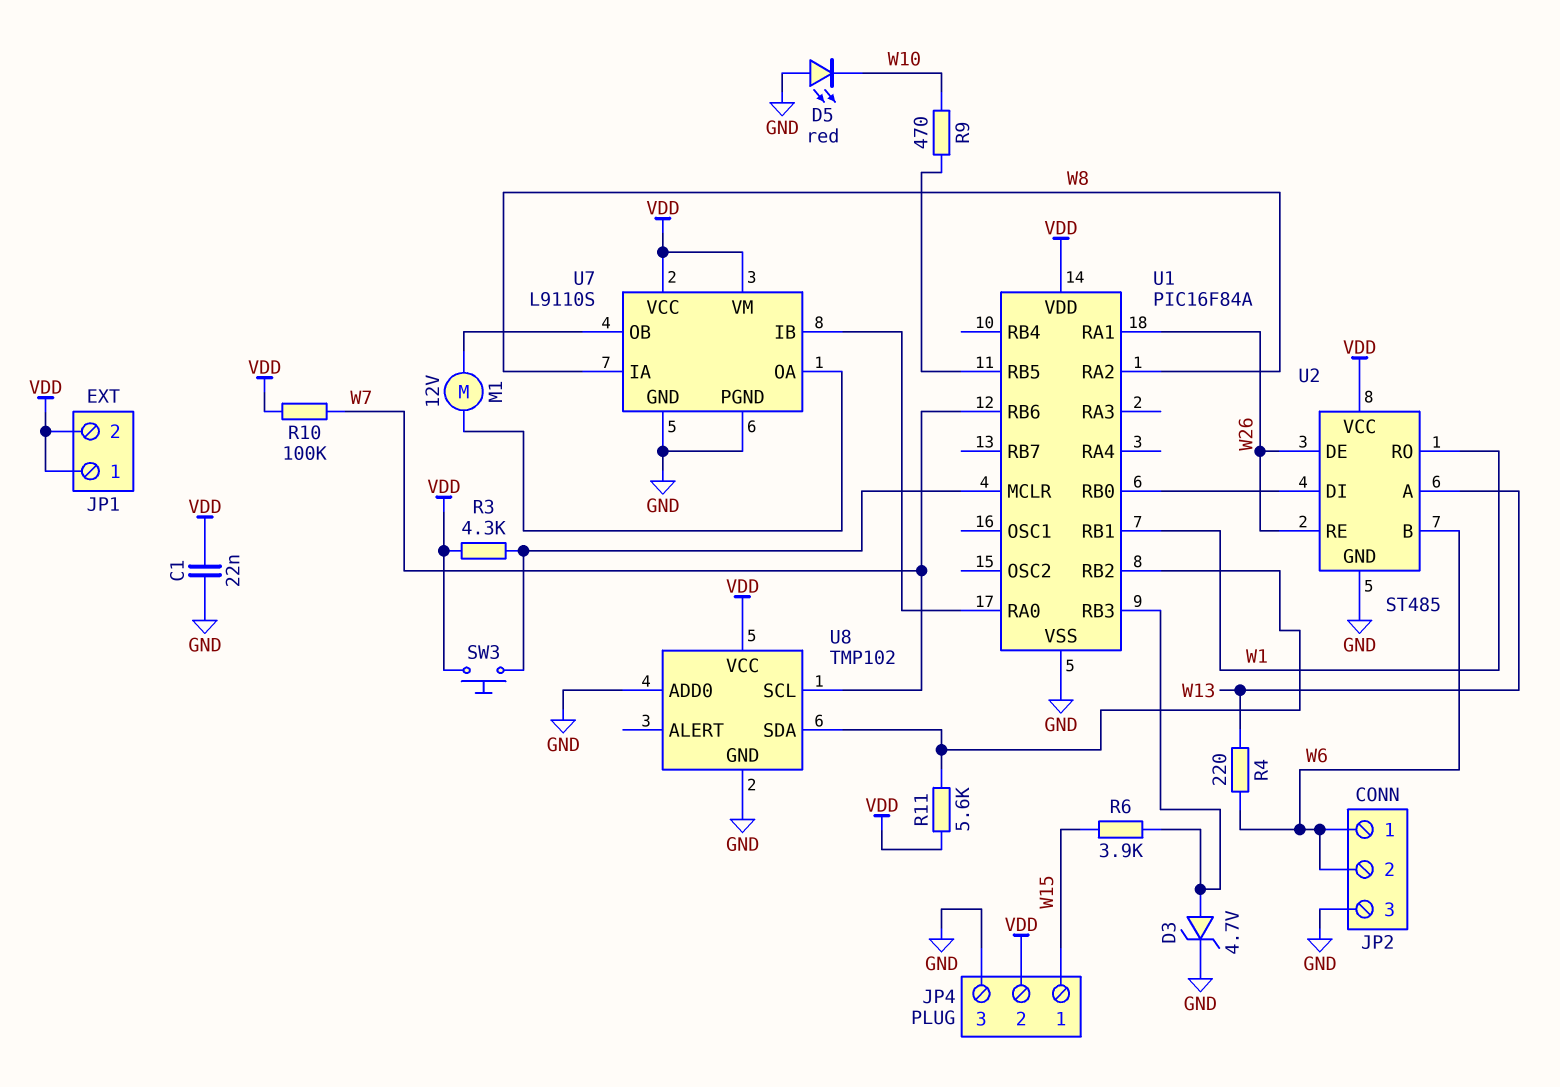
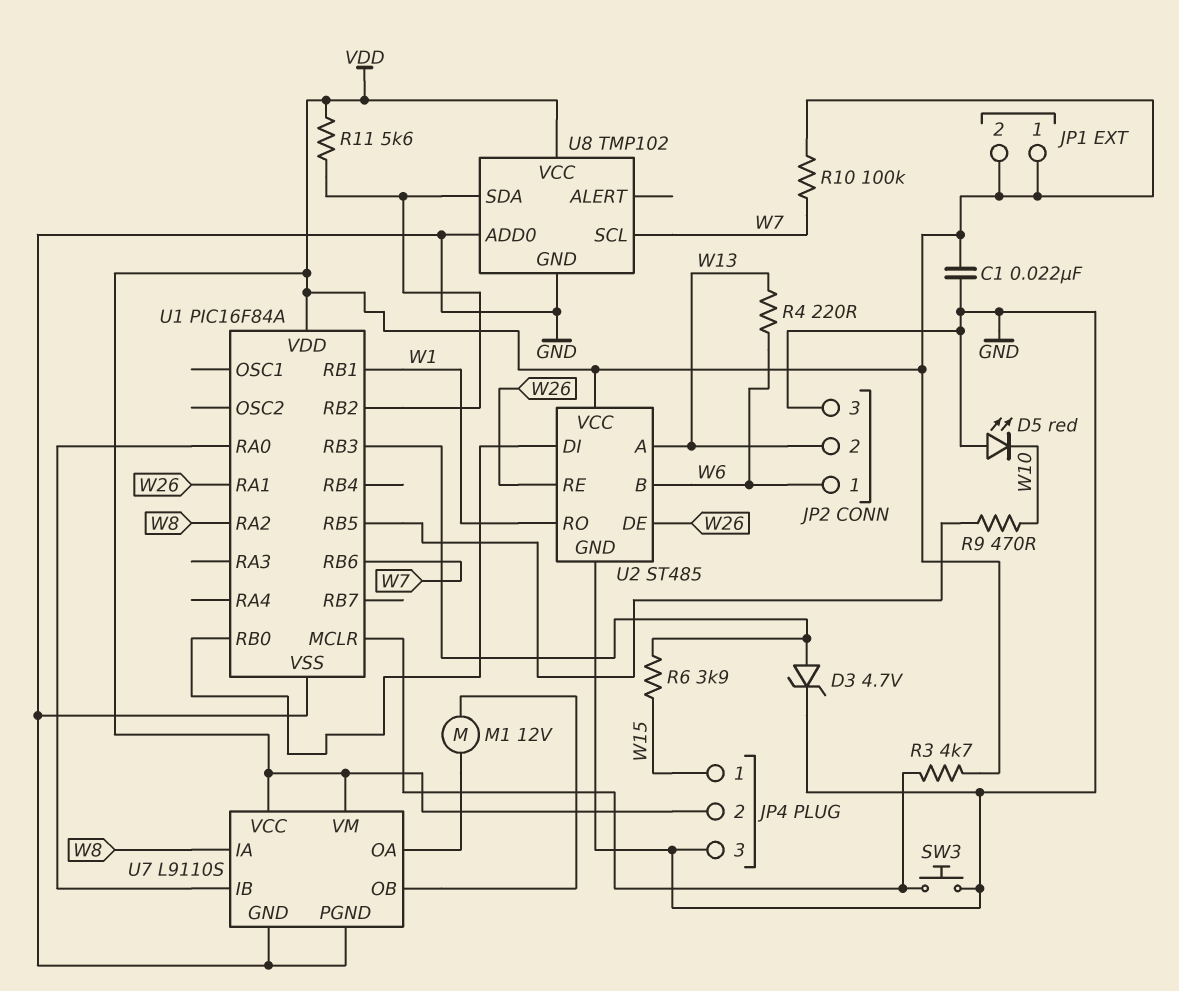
JP2 pin 2: W6 -> W13
R3: 4.3k (U1/MCLR, VDD) -> 4.7k (U1/MCLR, VDD)
SW3: button (U1/MCLR, VDD) -> button (GND, U1/MCLR)

